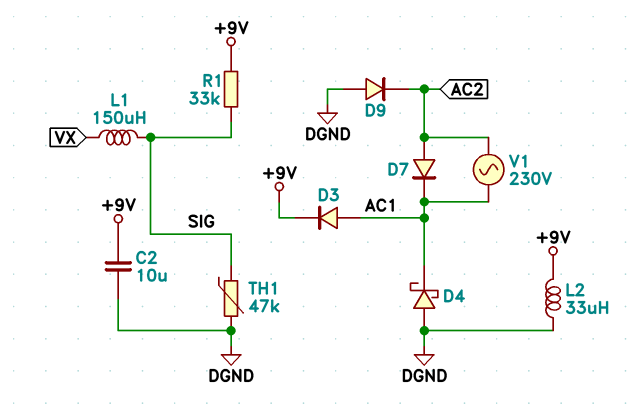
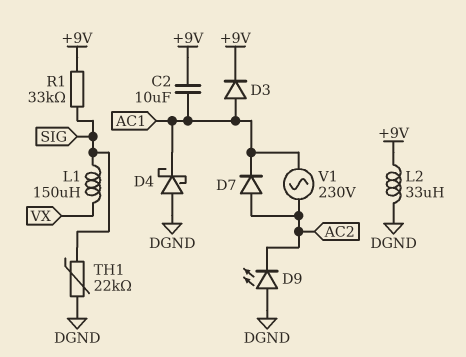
C2: 10uF (+9V, DGND) -> 10uF (+9V, AC1)
D9: diode (A DGND, K AC2) -> LED (A DGND, K AC2)
TH1: 47k (DGND, SIG) -> 22k (DGND, SIG)

